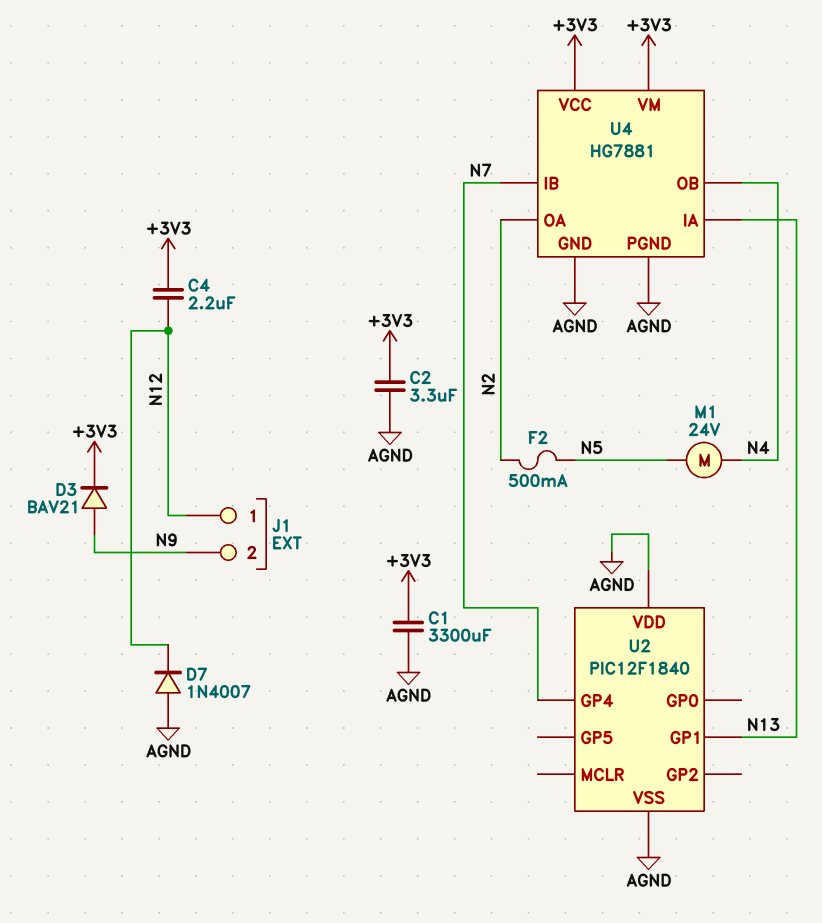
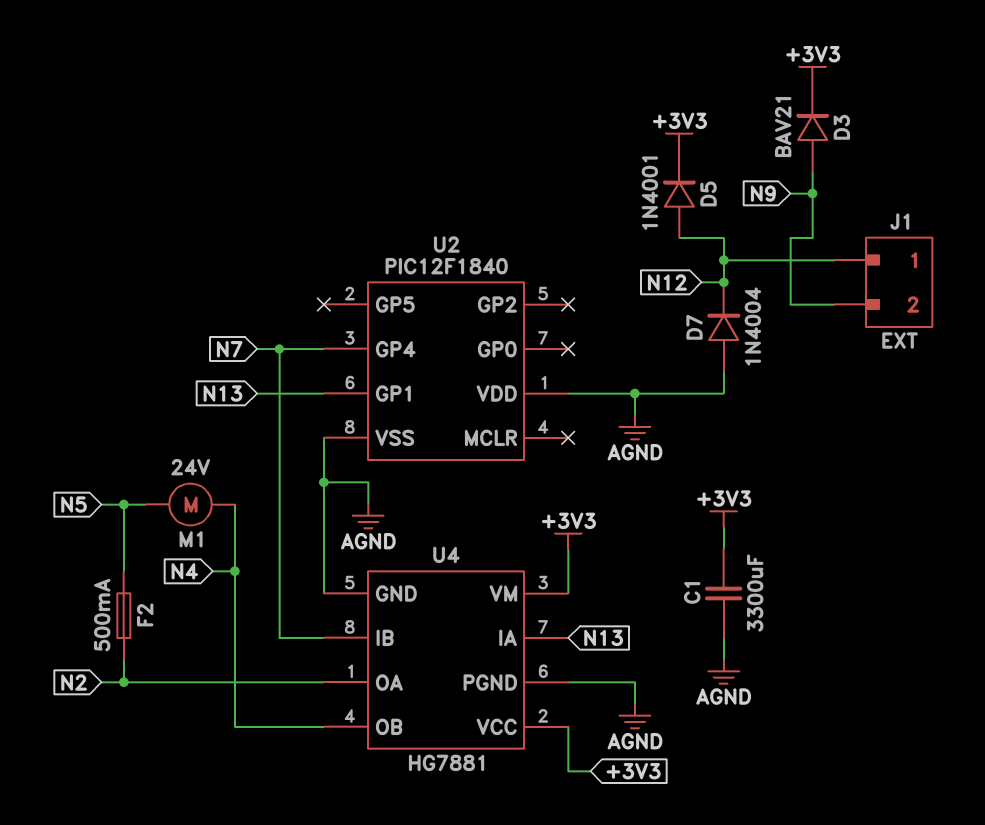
C2: 3.3uF (+3V3, AGND) -> none
C4: 2.2uF (+3V3, N12) -> none
D5: none -> diode 1N4001 (A N12, K +3V3)
D7: diode 1N4007 (A AGND, K N12) -> diode 1N4004 (A AGND, K N12)

